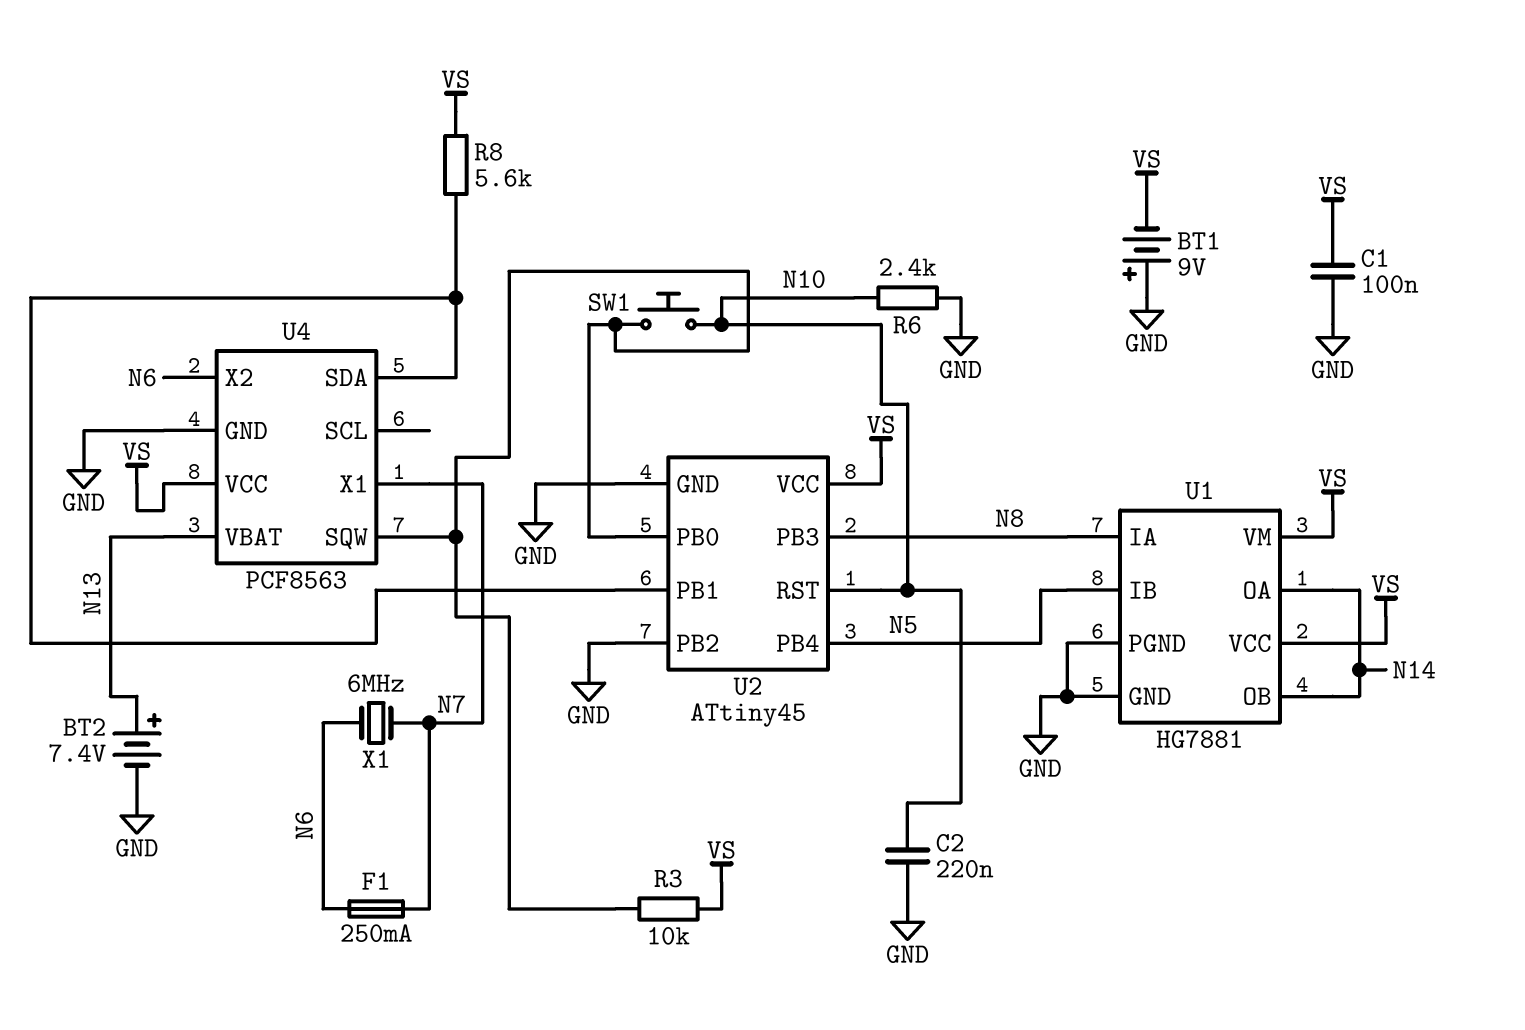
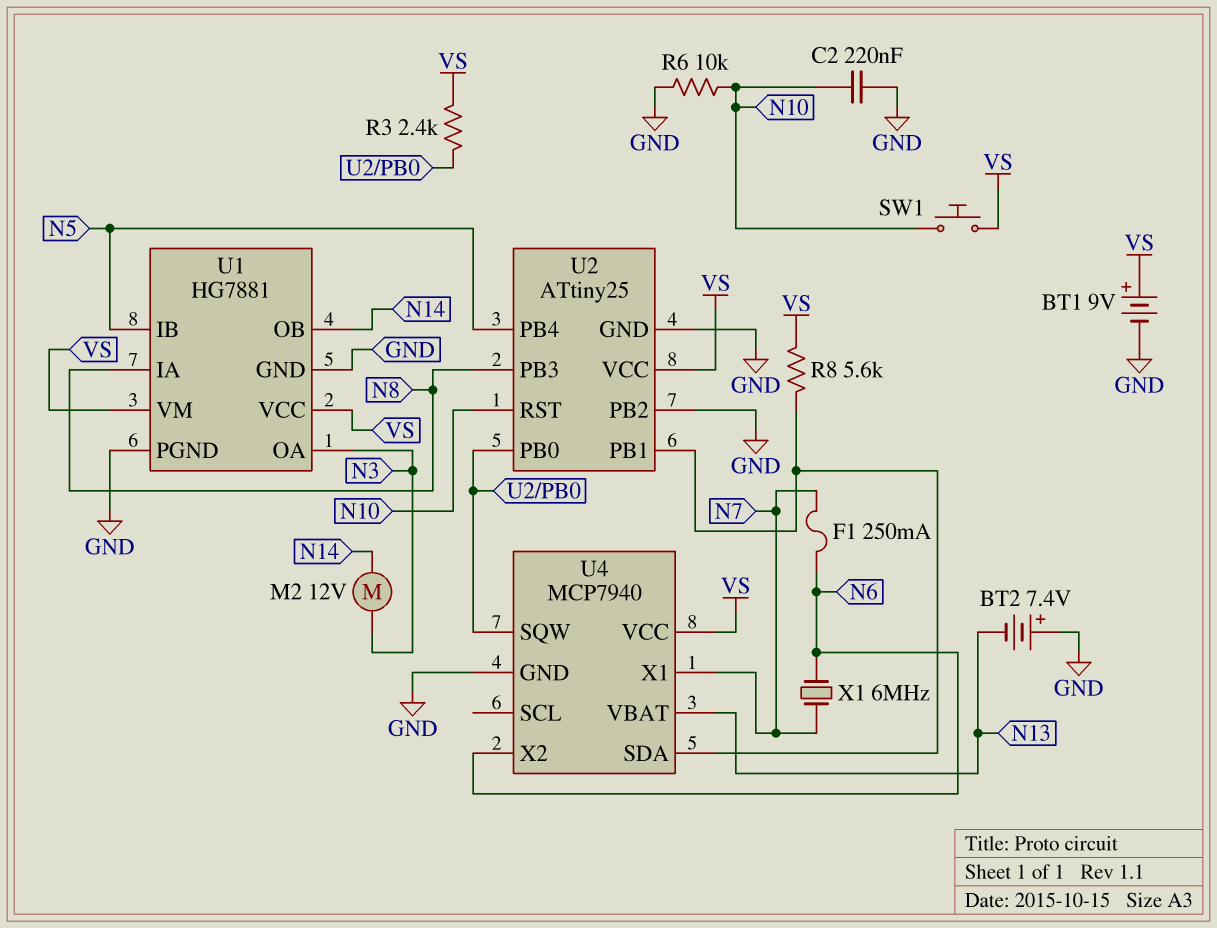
BT1: 9V (plus GND, minus VS) -> 9V (plus VS, minus GND)
BT2: 7.4V (plus N13, minus GND) -> 7.4V (plus GND, minus N13)
C1: 100nF (GND, VS) -> none
M2: none -> motor 12V (N3, N14)
R3: 10k (U2/PB0, VS) -> 2.4k (U2/PB0, VS)
R6: 2.4k (GND, N10) -> 10k (GND, N10)
SW1: button (N10, U2/PB0) -> button (N10, VS)
U1 pin OA: N14 -> N3
U2: ATtiny45 -> ATtiny25
U4: PCF8563 -> MCP7940

